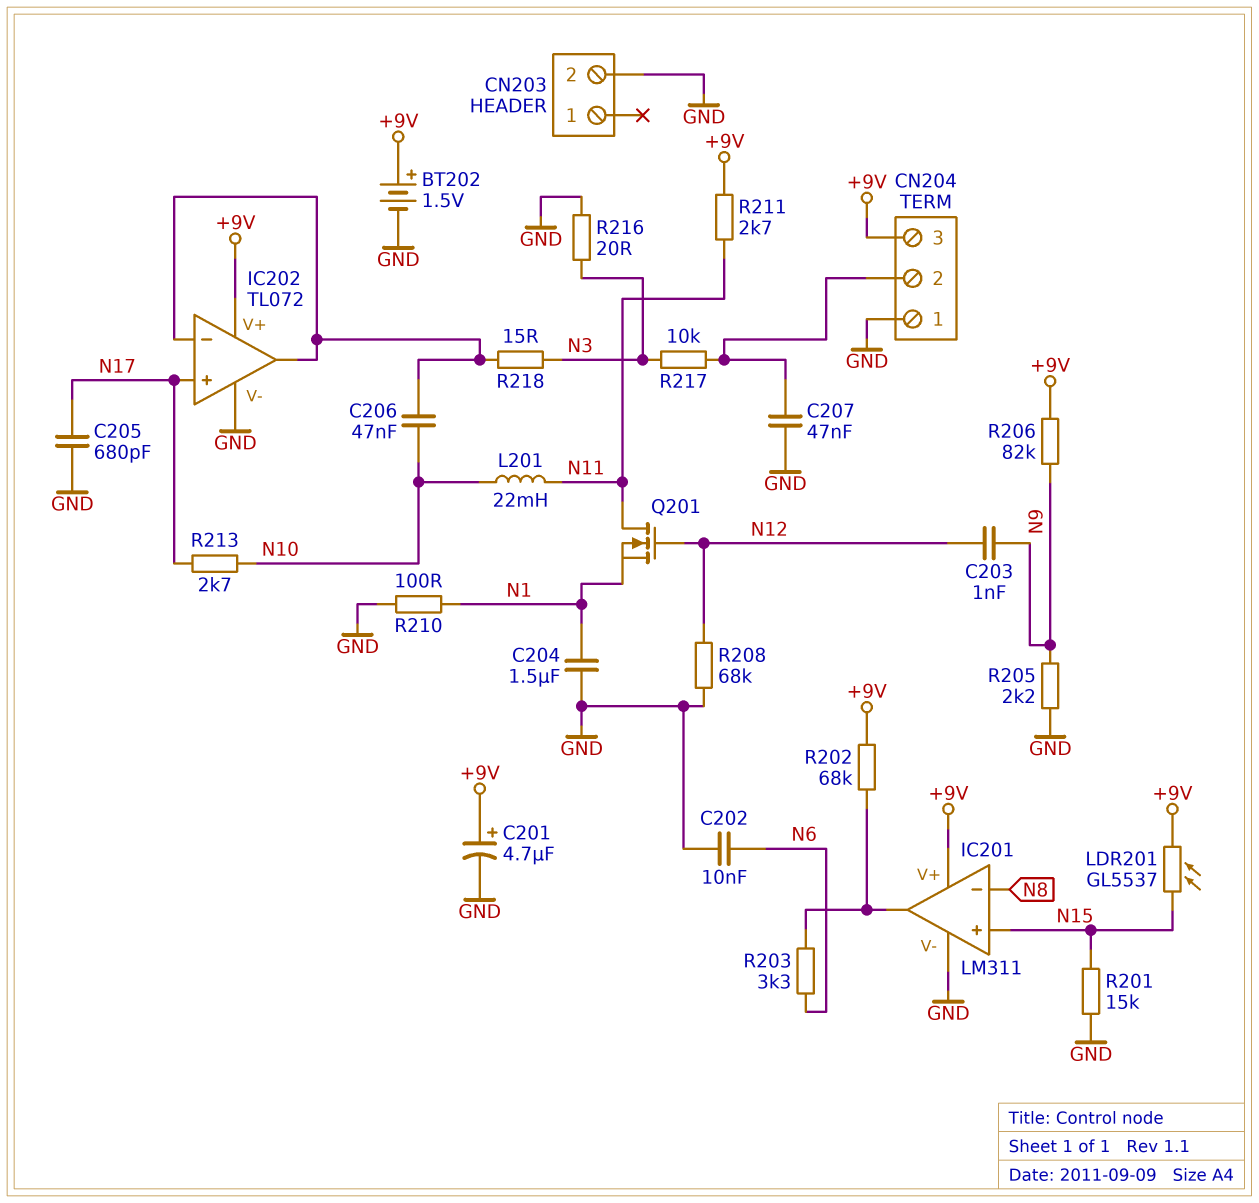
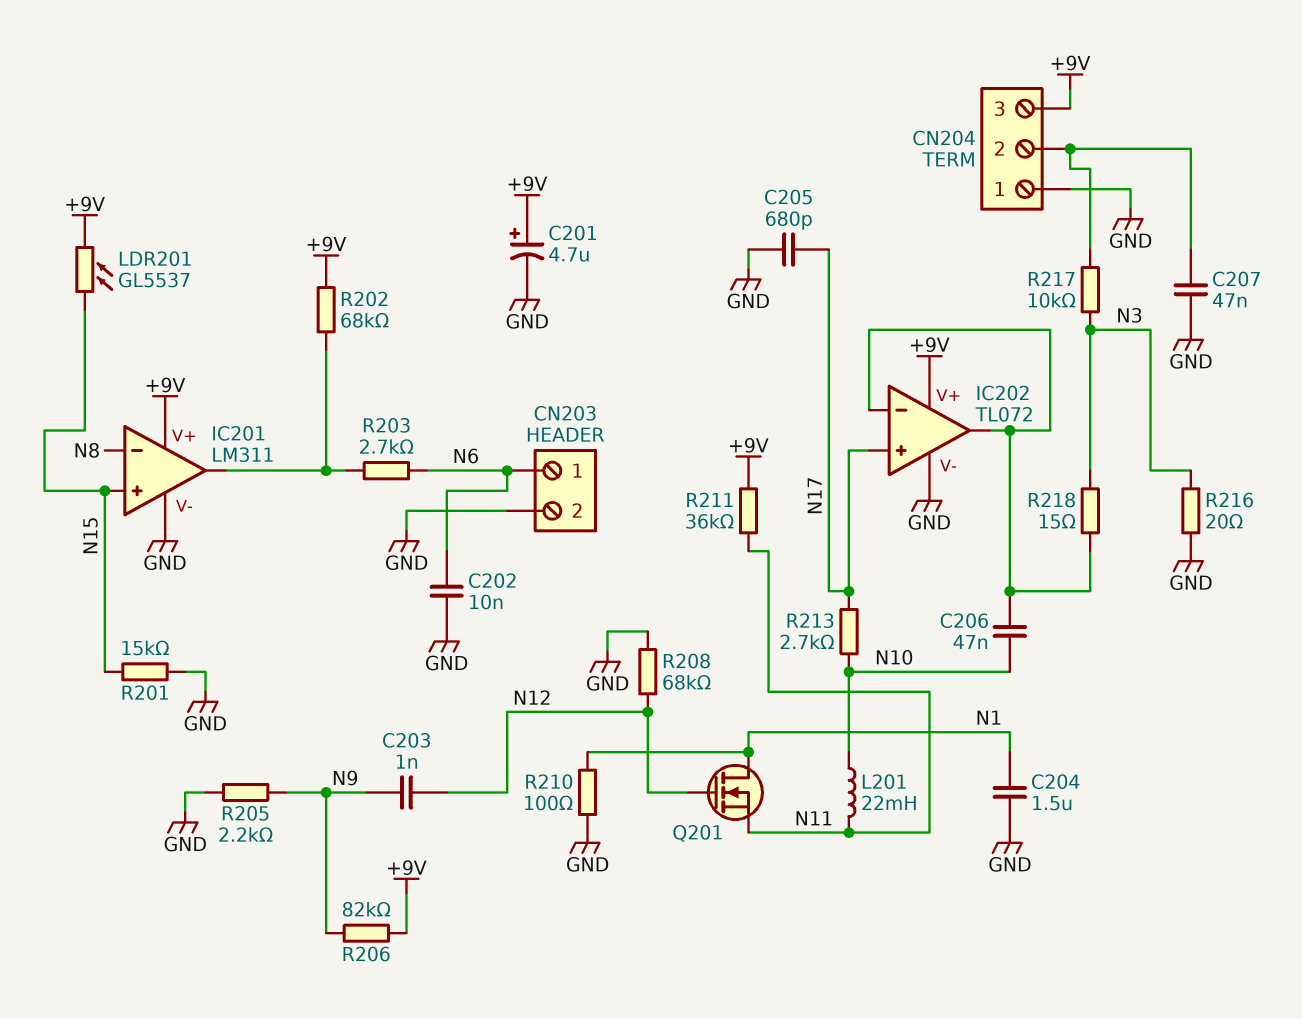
BT202: 1.5V (plus +9V, minus GND) -> none
CN203 pin 1: none -> N6
Q201: NMOS (G N12, D N11, S N1) -> NMOS (G N12, D N1, S N11)
R203: 3.3k (IC201/out, N6) -> 2.7k (IC201/out, N6)
R211: 2.7k (+9V, N11) -> 36k (+9V, N11)

